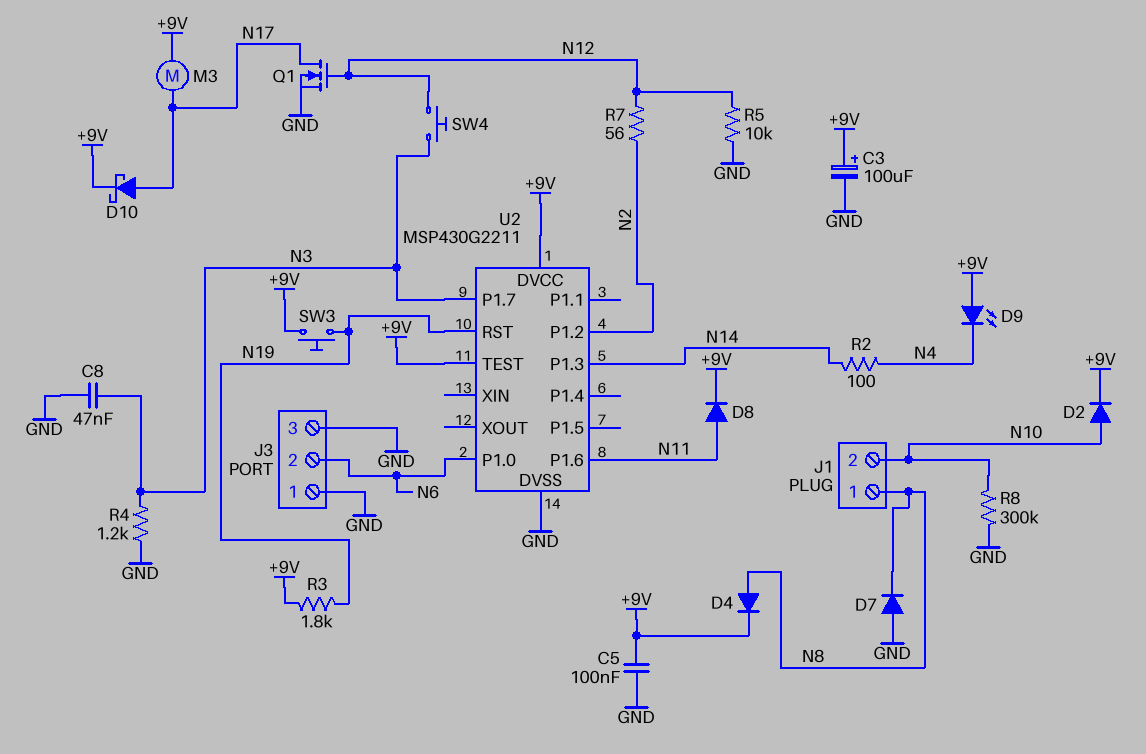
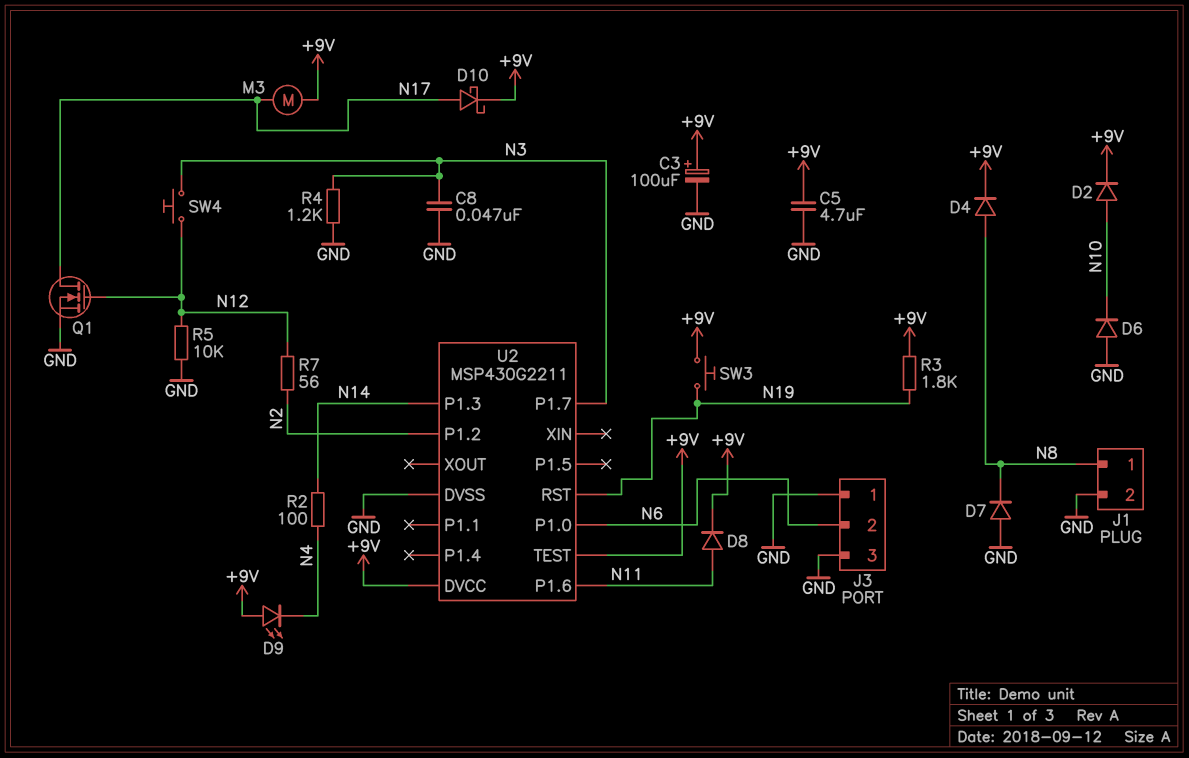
C5: 100nF (+9V, GND) -> 4.7uF (+9V, GND)
D6: none -> diode (A GND, K N10)
J1 pin 2: N10 -> GND
R8: 300k (GND, N10) -> none

